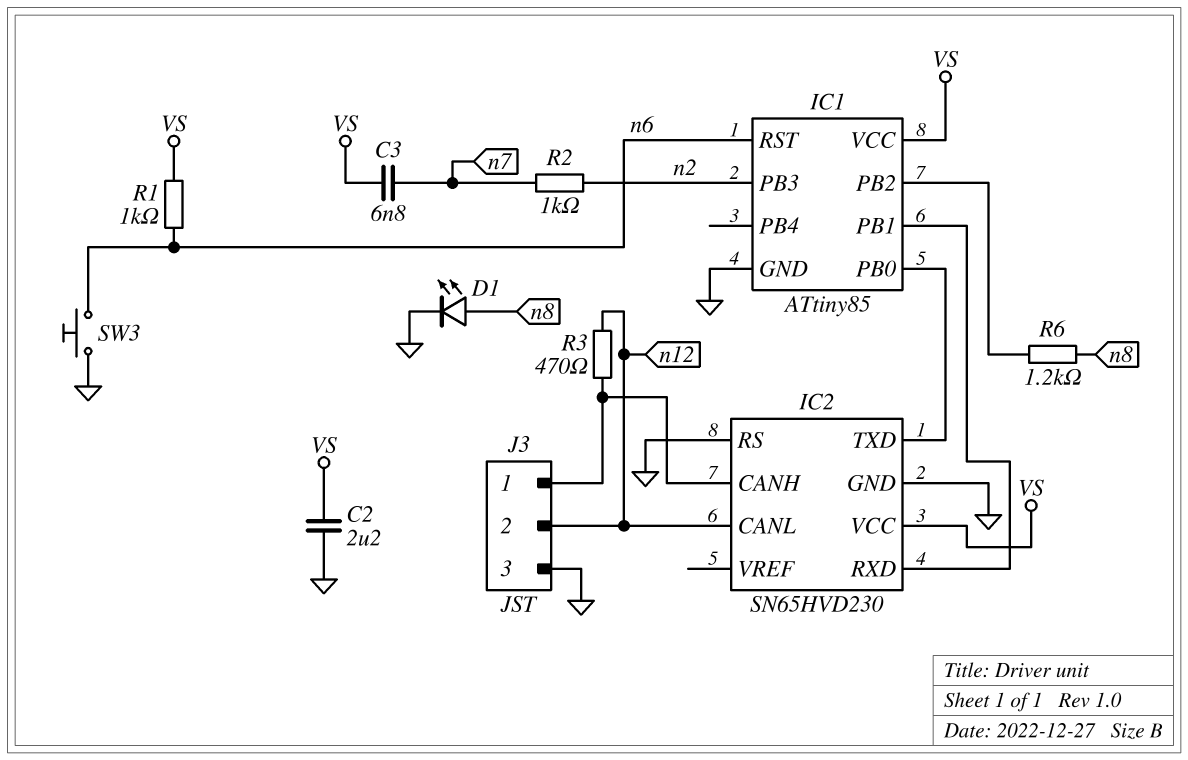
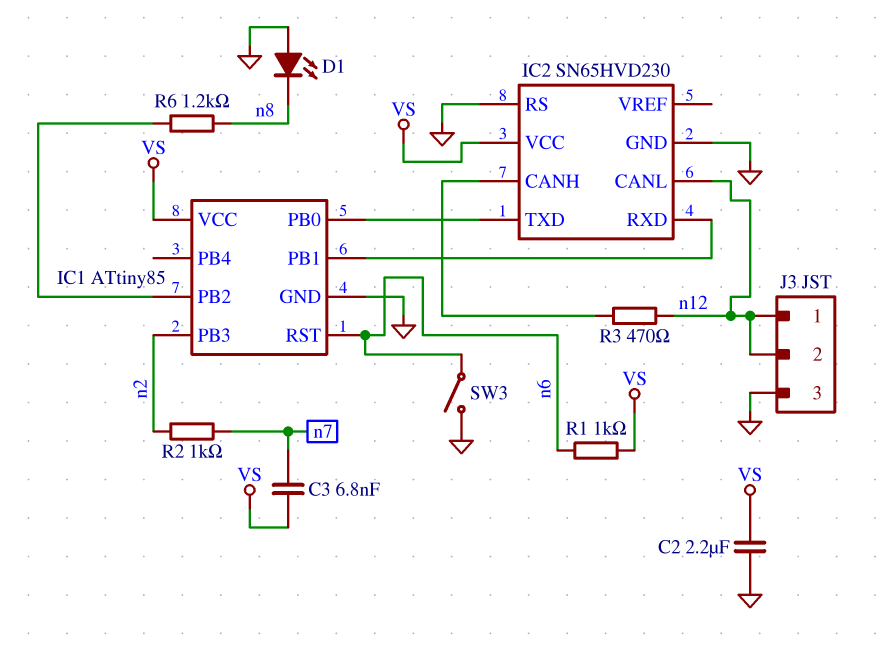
D1: LED (A n8, K GND) -> LED (A GND, K n8)
J3 pin 1: IC2/CANH -> n12
SW3: button (GND, n6) -> switch (GND, n6)

